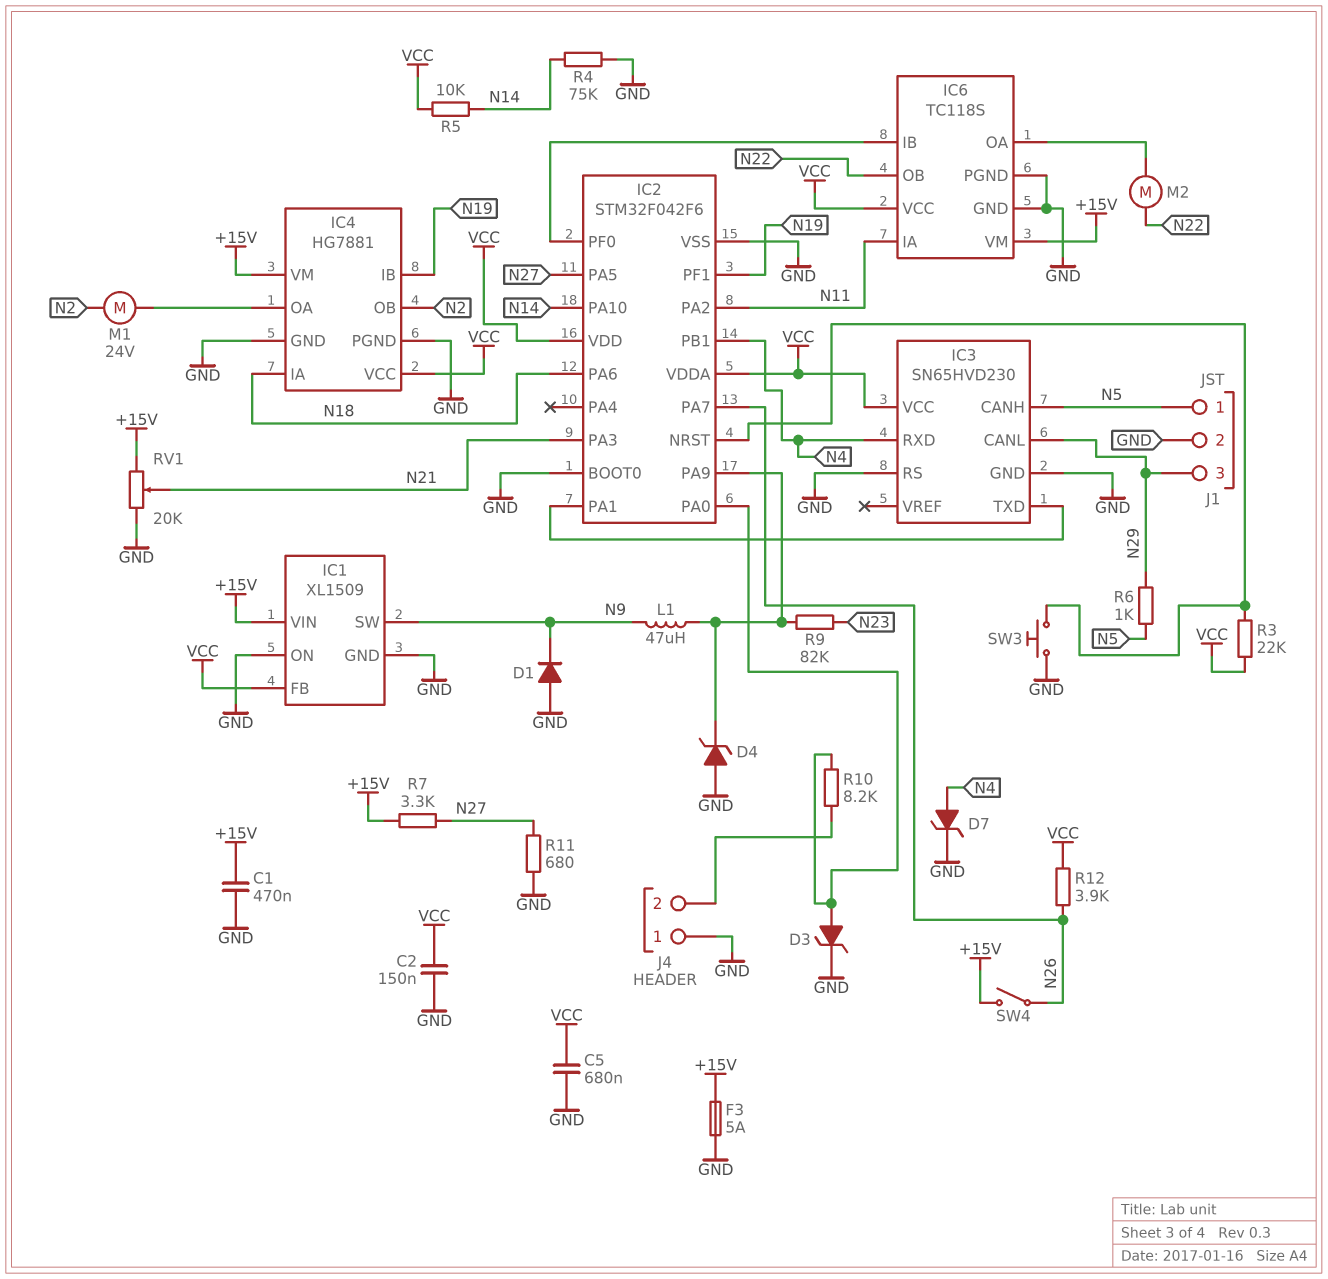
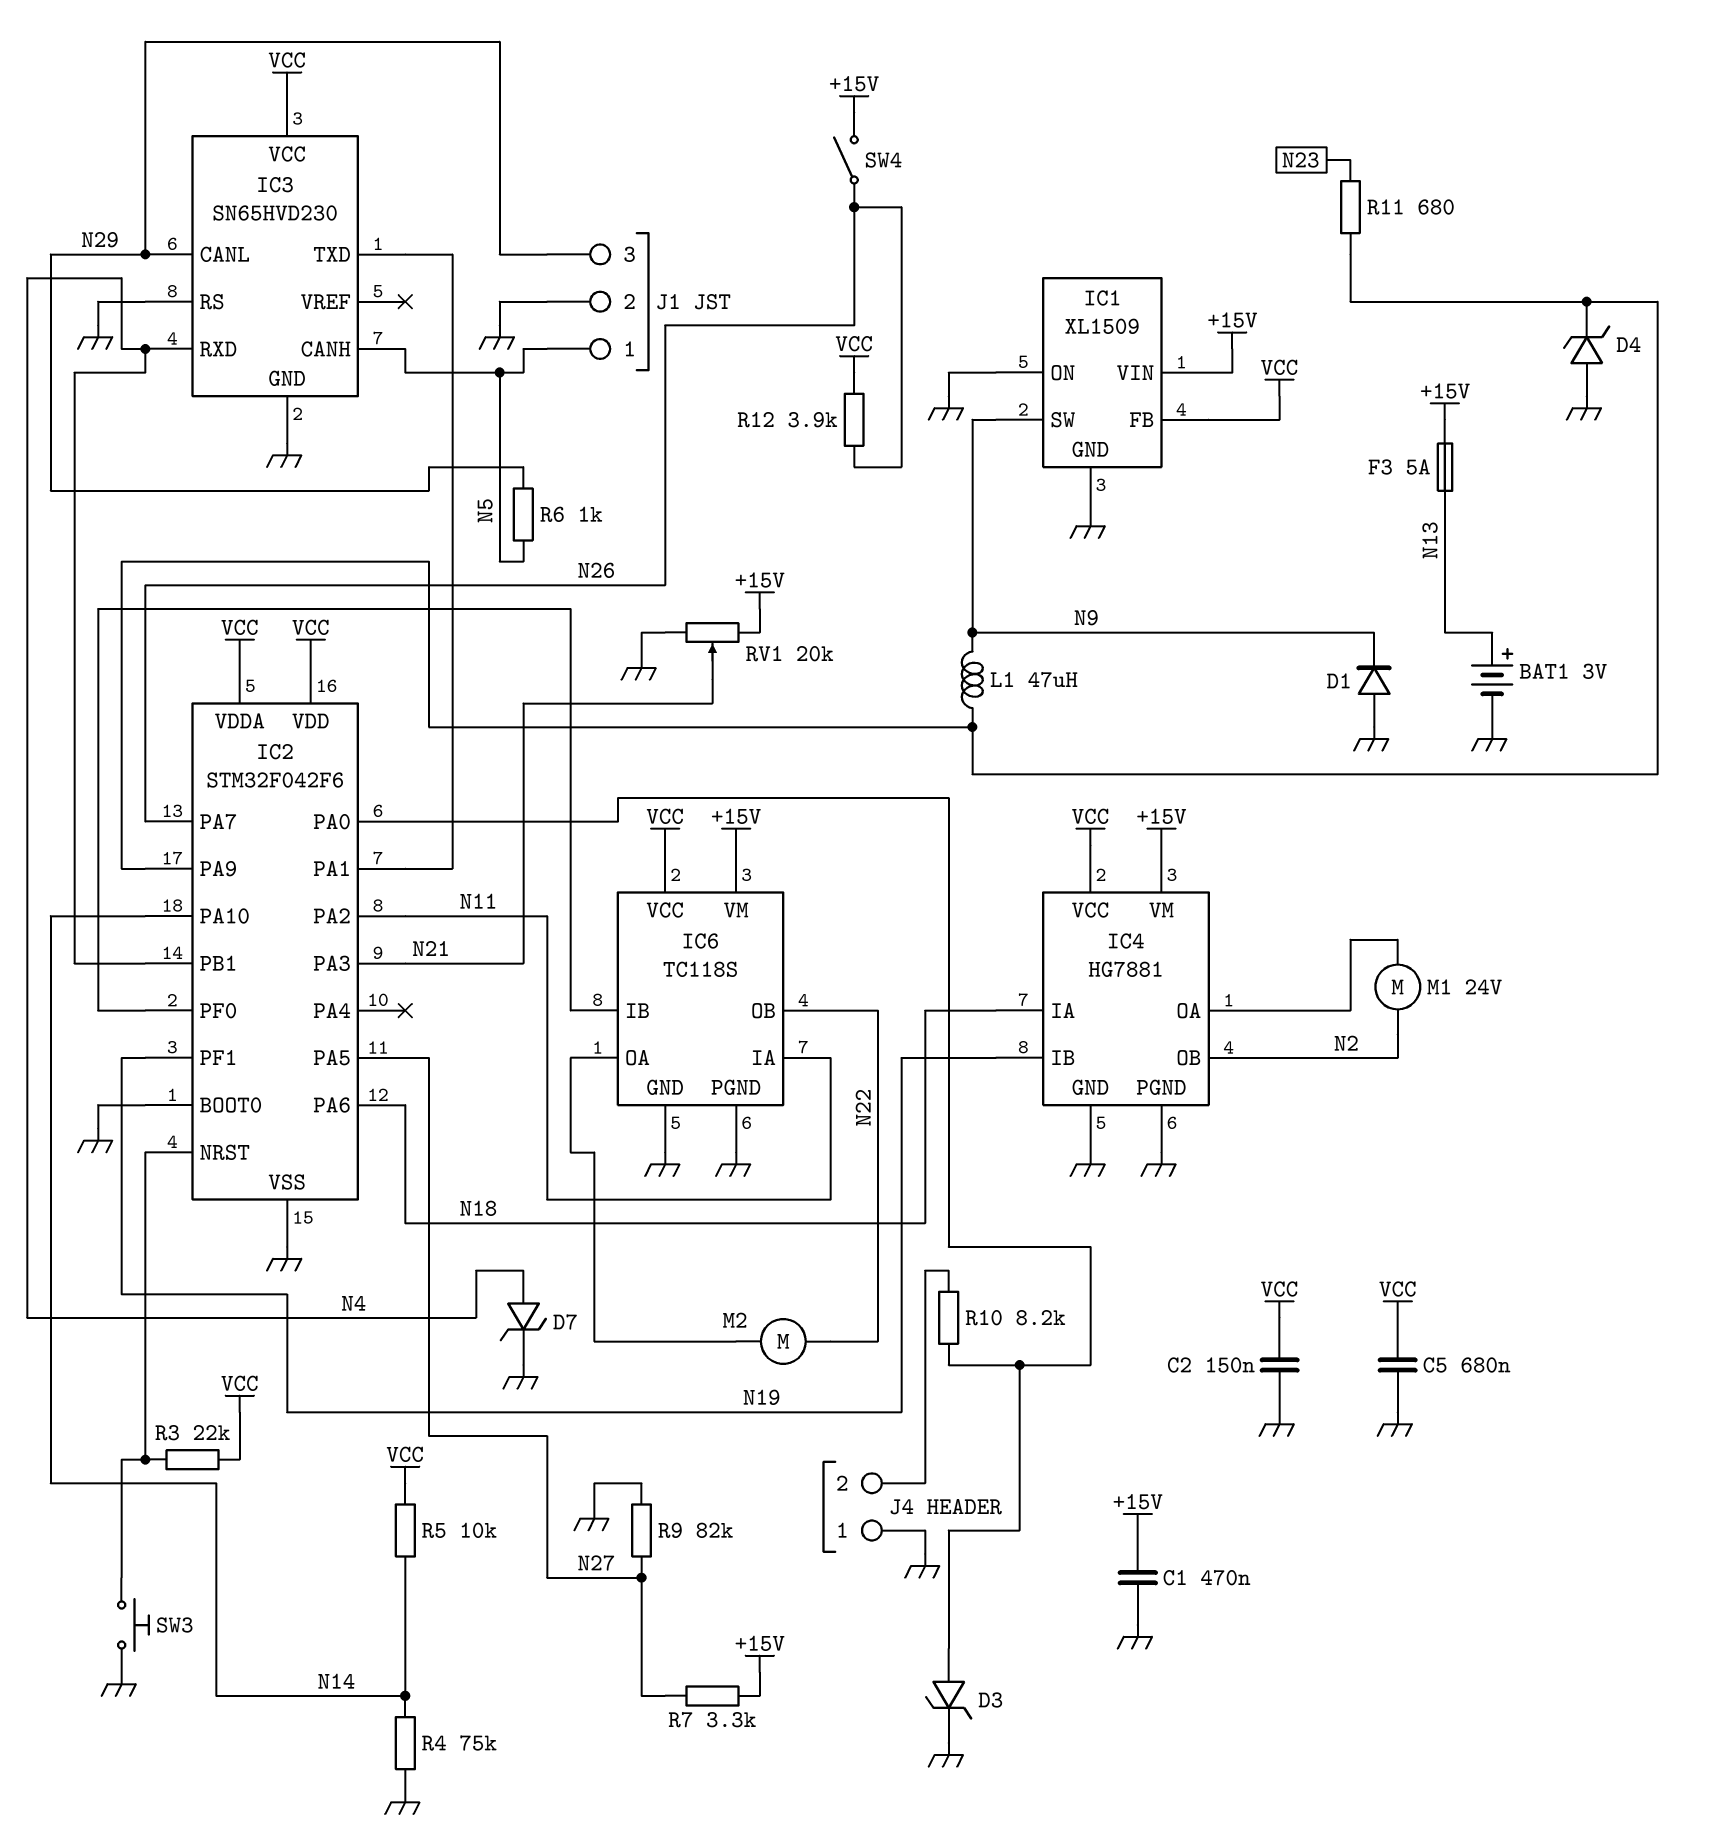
BAT1: none -> 3V (plus N13, minus GND)
F3: 5A (+15V, GND) -> 5A (+15V, N13)
R9: 82k (IC2/PA9, N23) -> 82k (GND, N27)
R11: 680 (GND, N27) -> 680 (IC2/PA9, N23)

